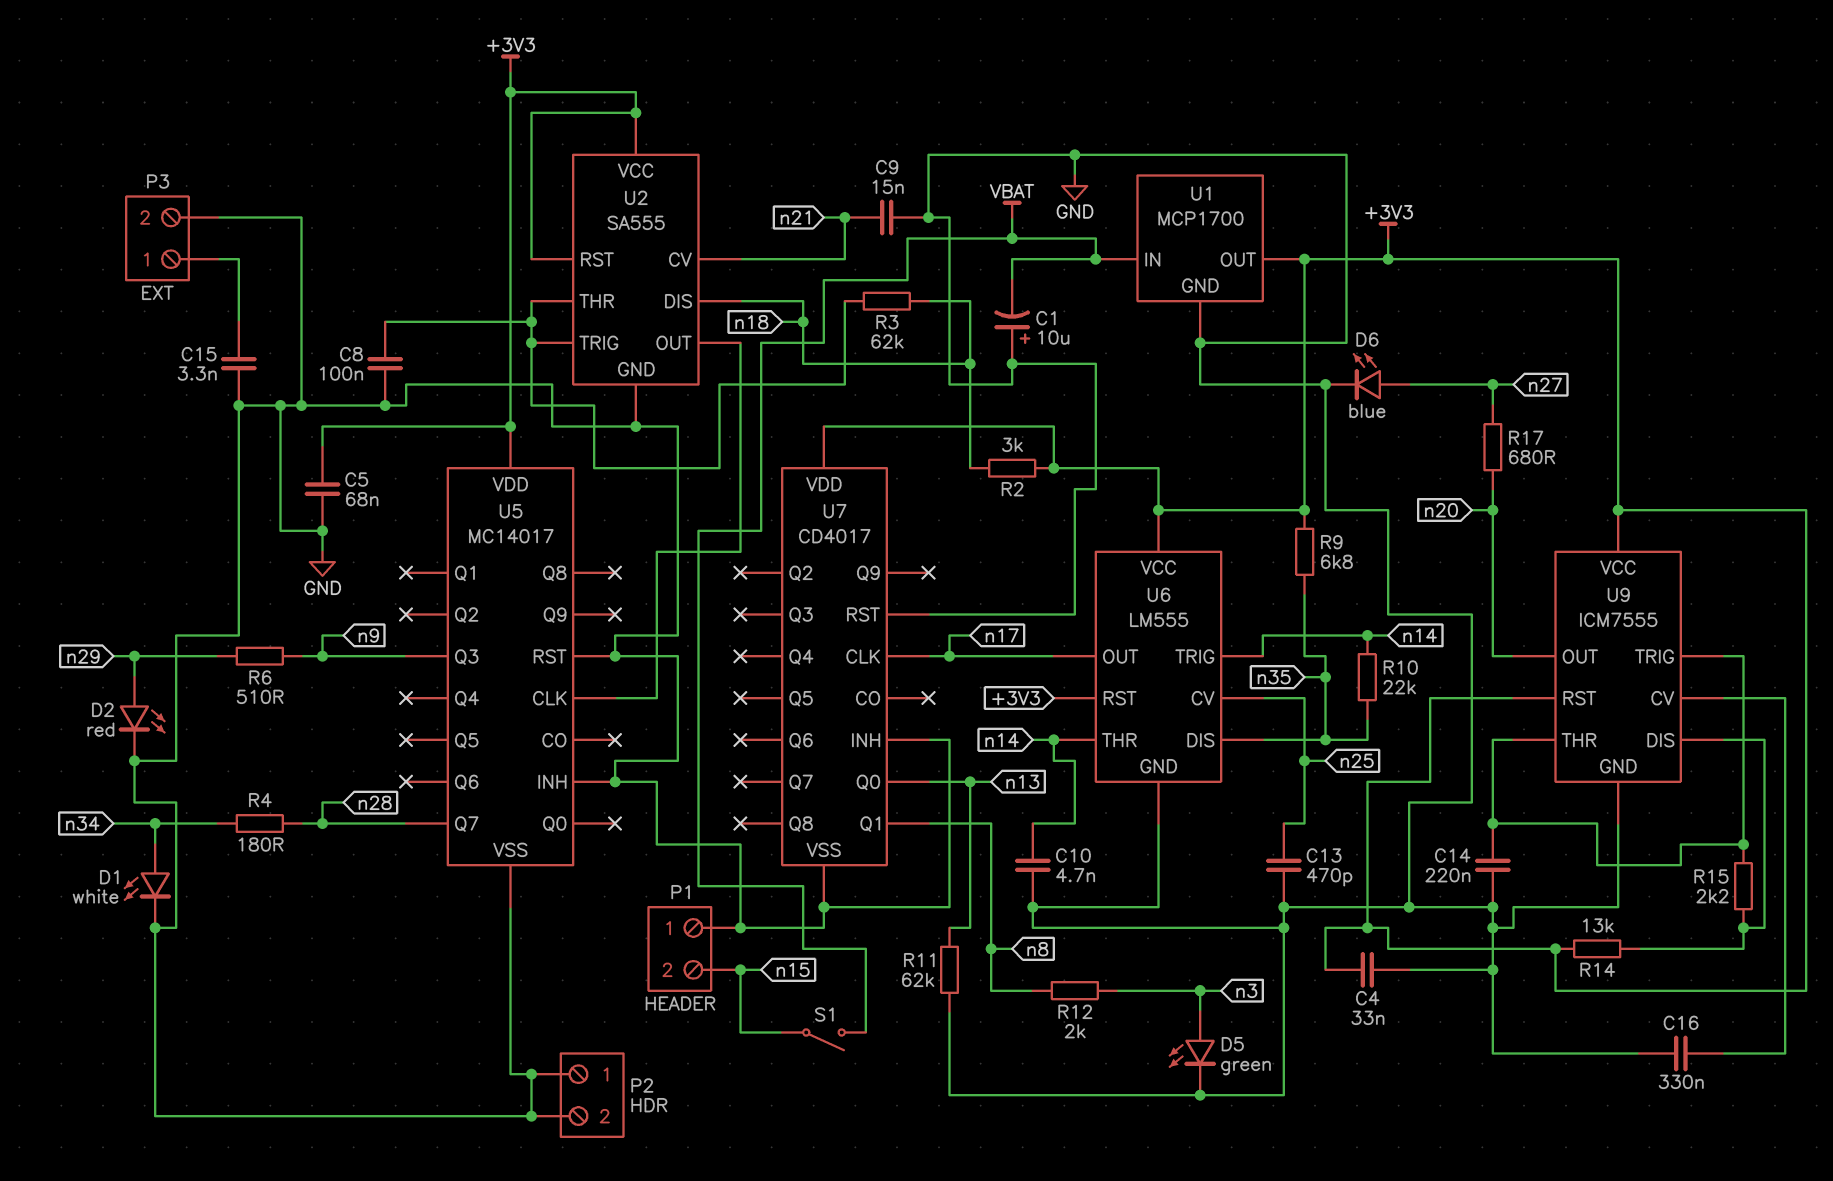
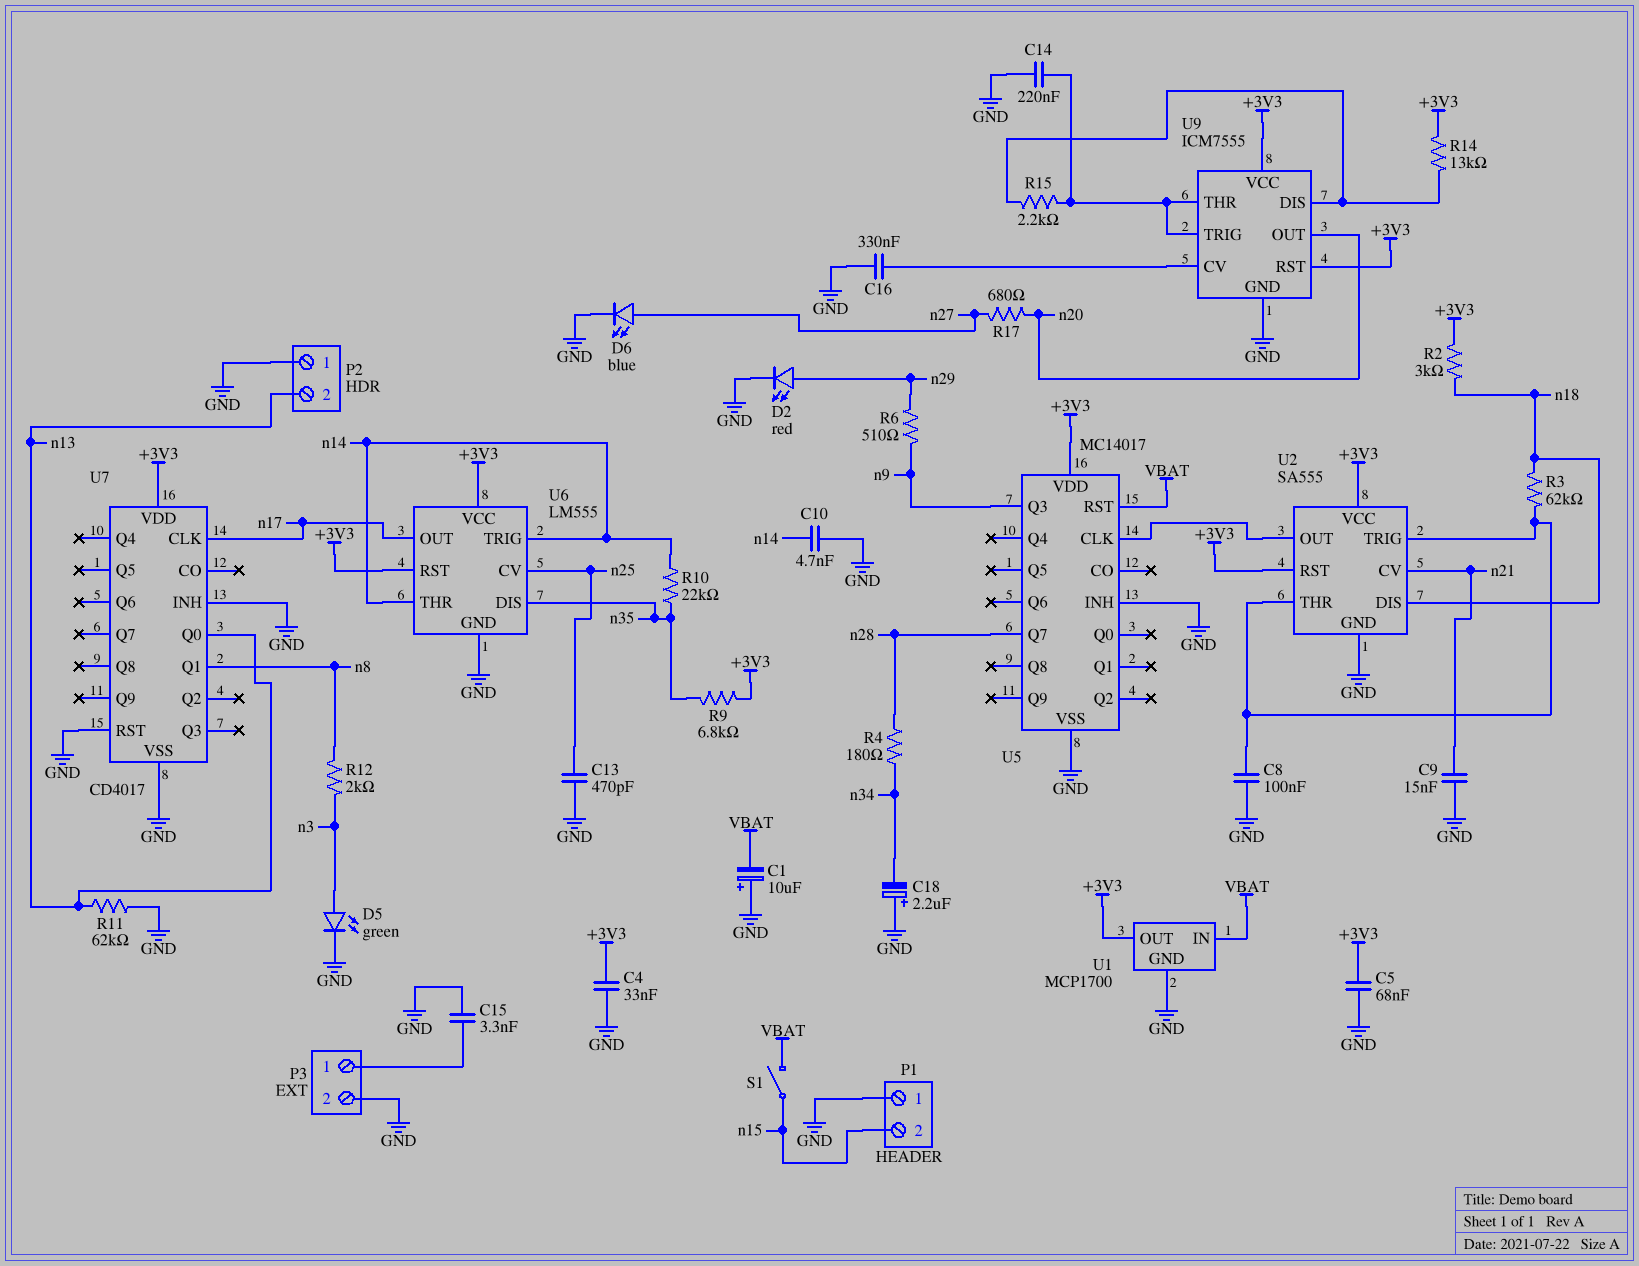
C18: none -> 2.2uF (plus GND, minus n34)
D1: LED white (A n34, K GND) -> none
P2 pin 2: GND -> n13
U5 pin RST: GND -> VBAT

